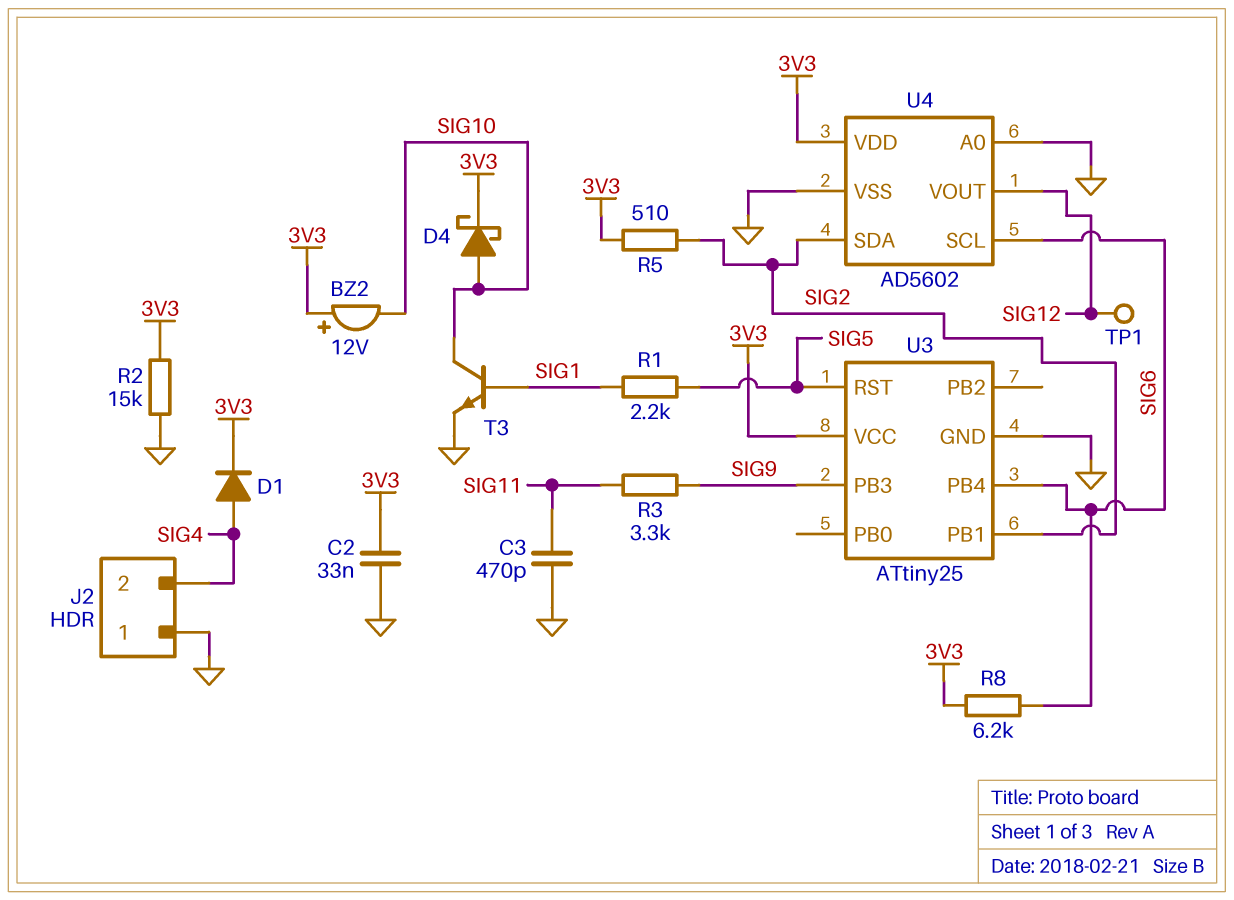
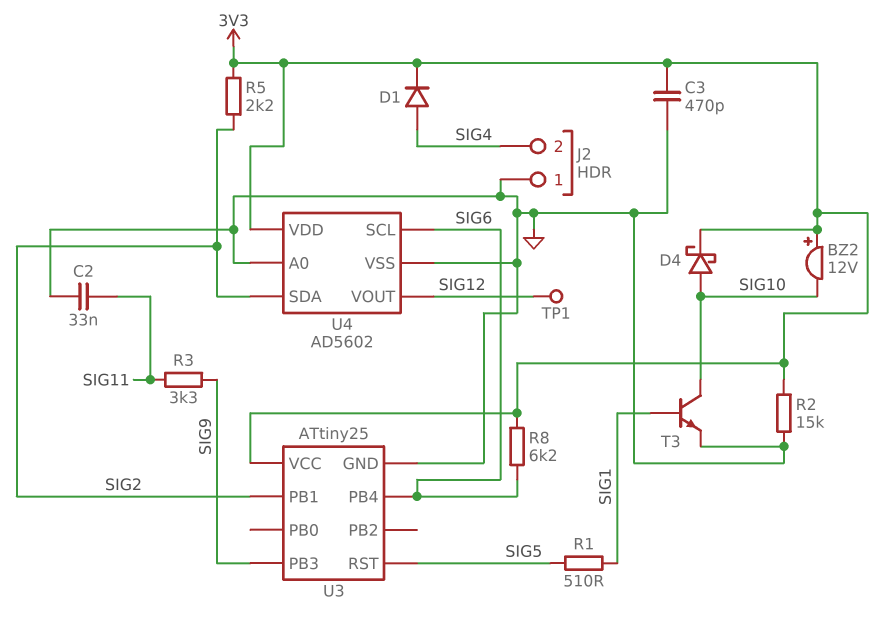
C2: 33nF (3V3, GND) -> 33nF (GND, SIG11)
C3: 470pF (GND, SIG11) -> 470pF (3V3, GND)
R1: 2.2k (SIG1, SIG5) -> 510 (SIG1, SIG5)
R5: 510 (3V3, SIG2) -> 2.2k (3V3, SIG2)

